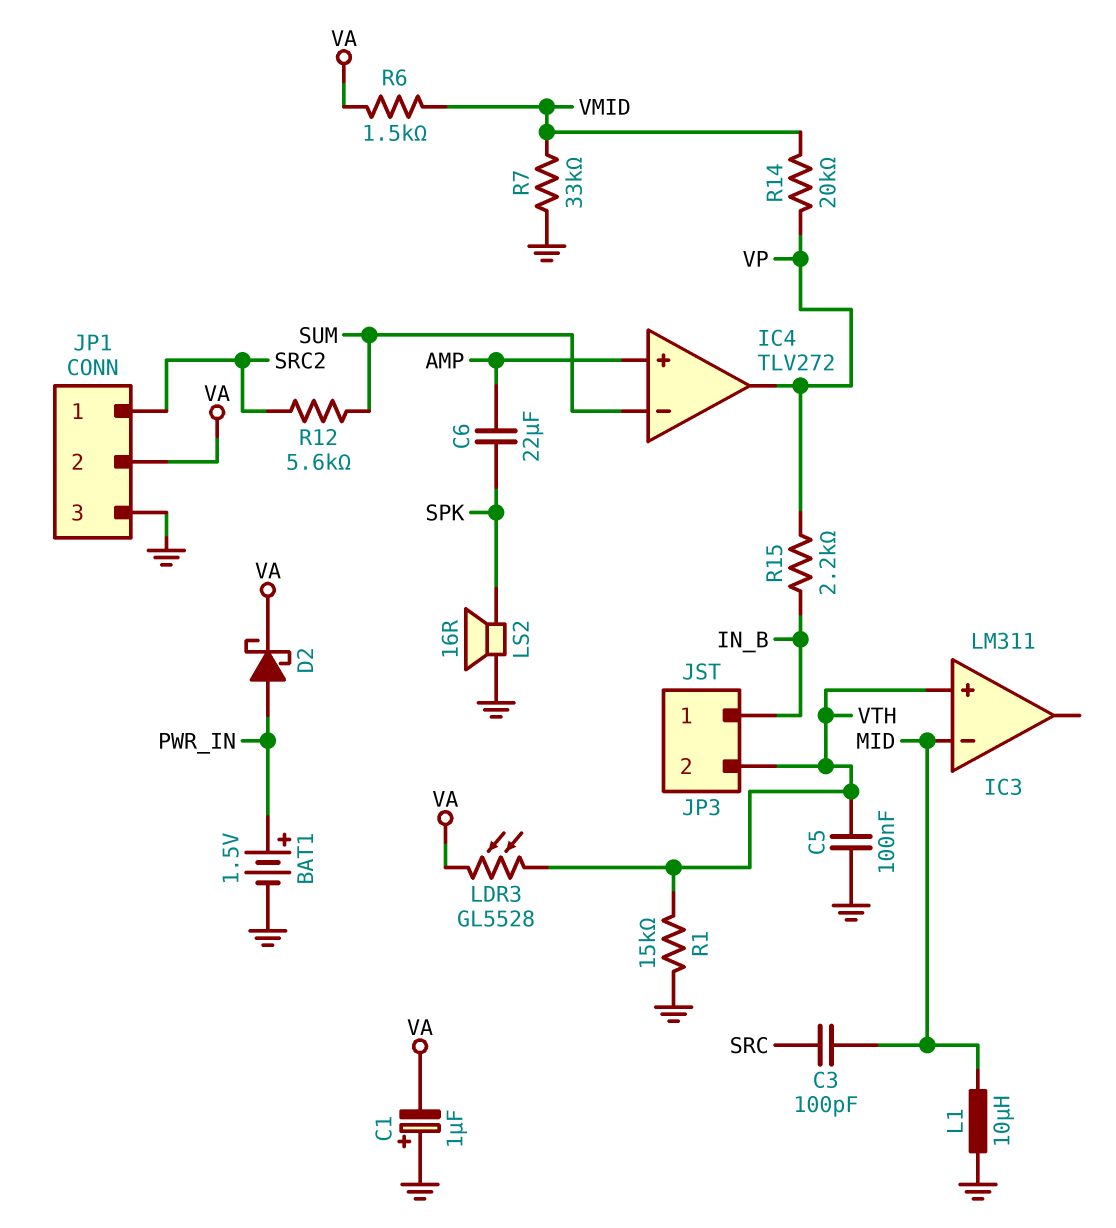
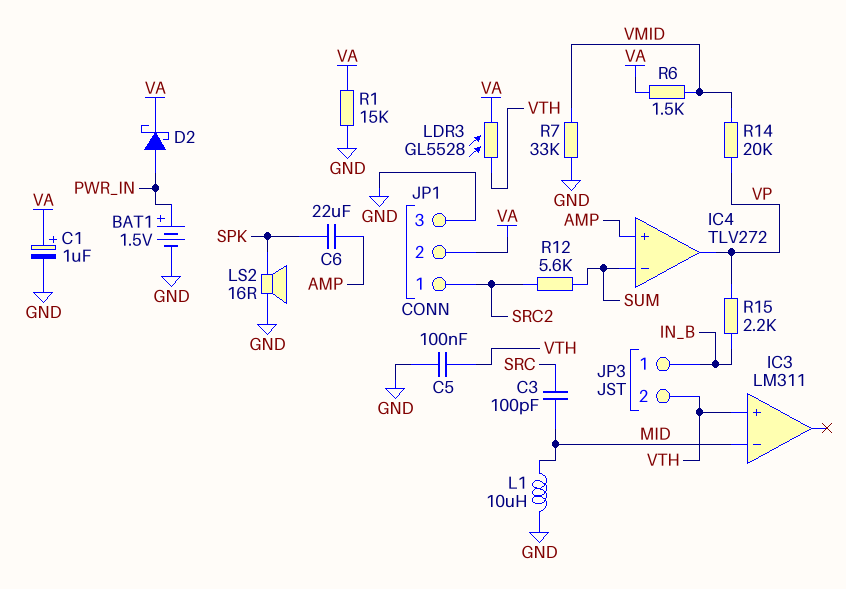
C1: 1uF (plus GND, minus VA) -> 1uF (plus VA, minus GND)
R1: 15k (GND, VTH) -> 15k (GND, VA)

